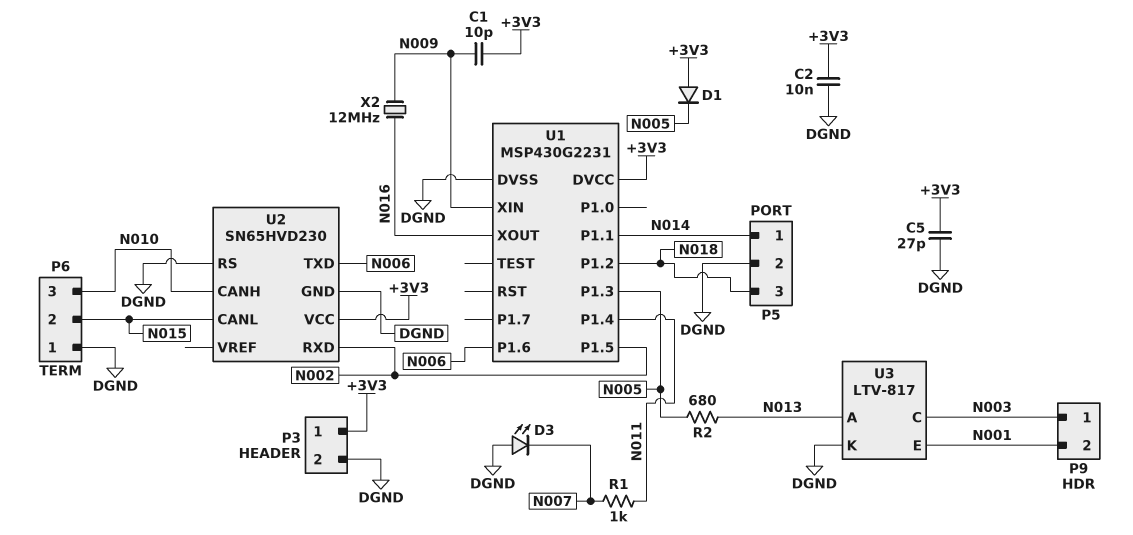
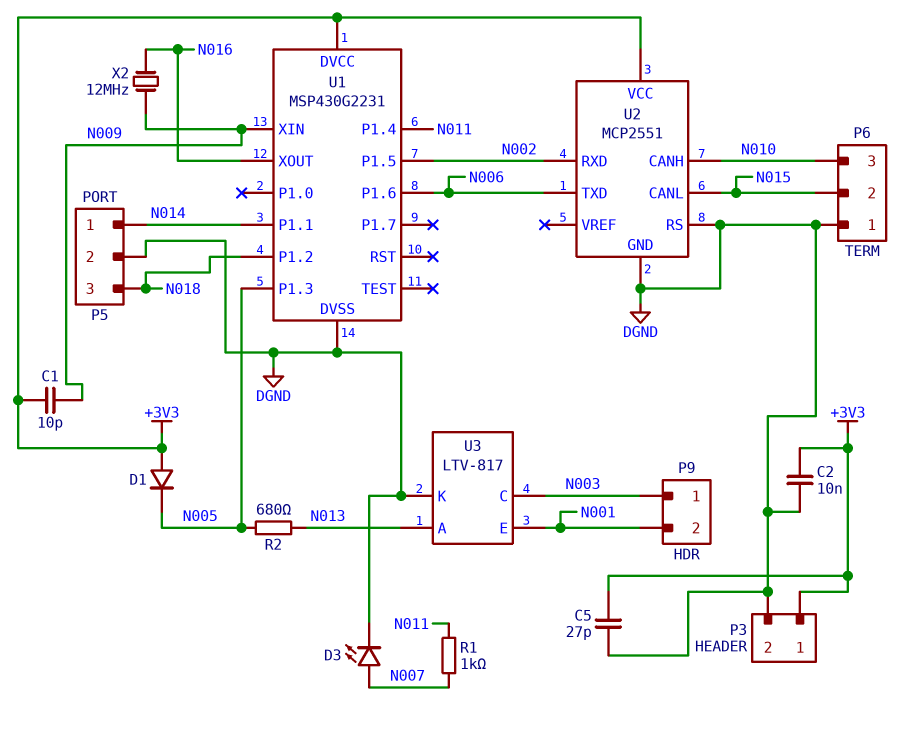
D3: LED (A DGND, K N007) -> LED (A N007, K DGND)
U2: SN65HVD230 -> MCP2551

